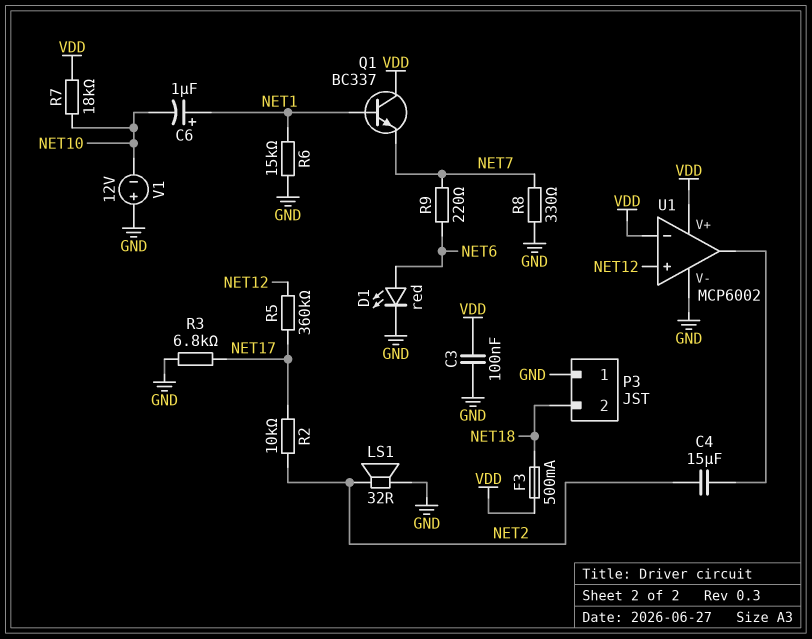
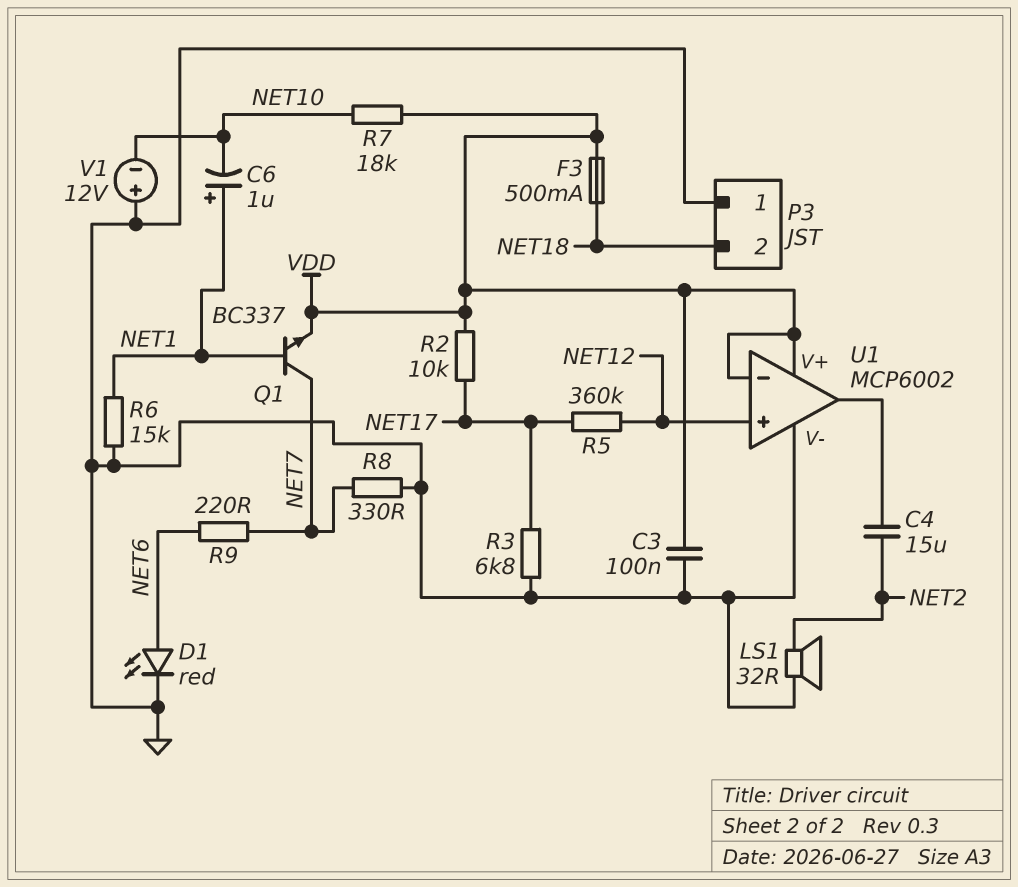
Q1: NPN BC337 (B NET1, C VDD, E NET7) -> NPN BC337 (B NET1, C NET7, E VDD)
R2: 10k (NET2, NET17) -> 10k (NET17, VDD)

